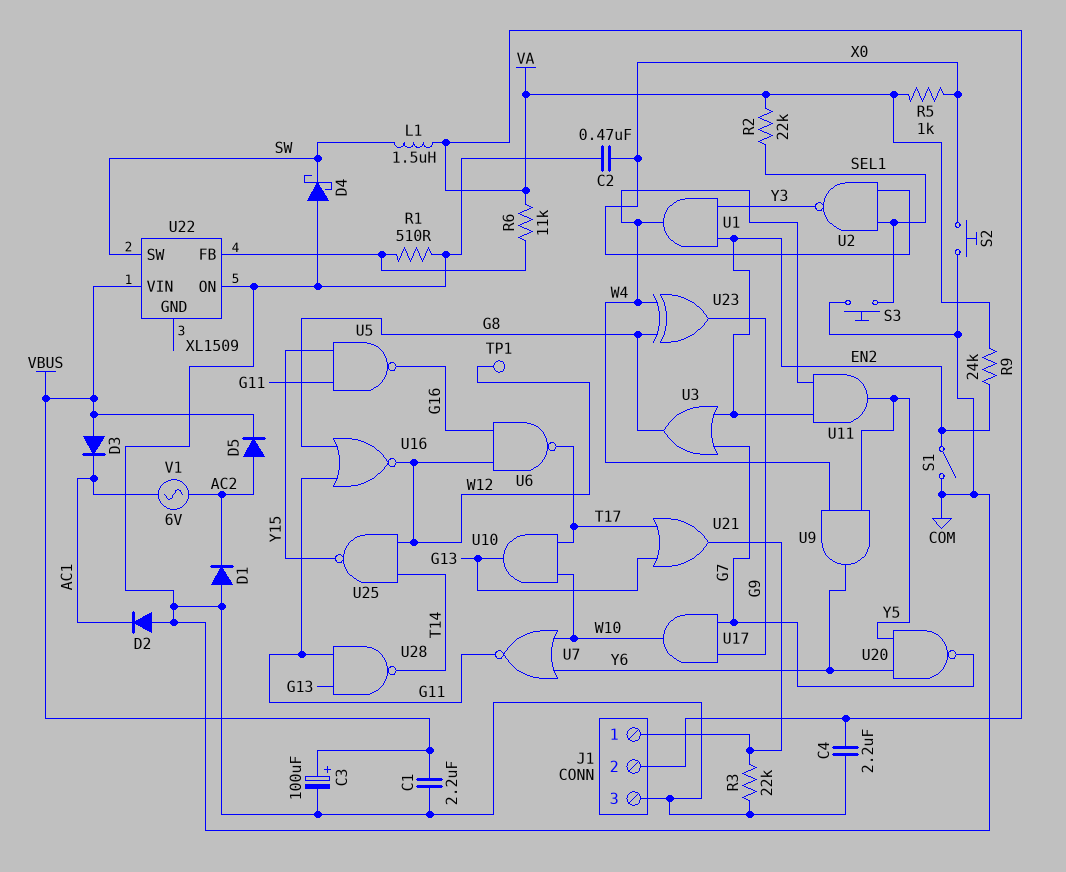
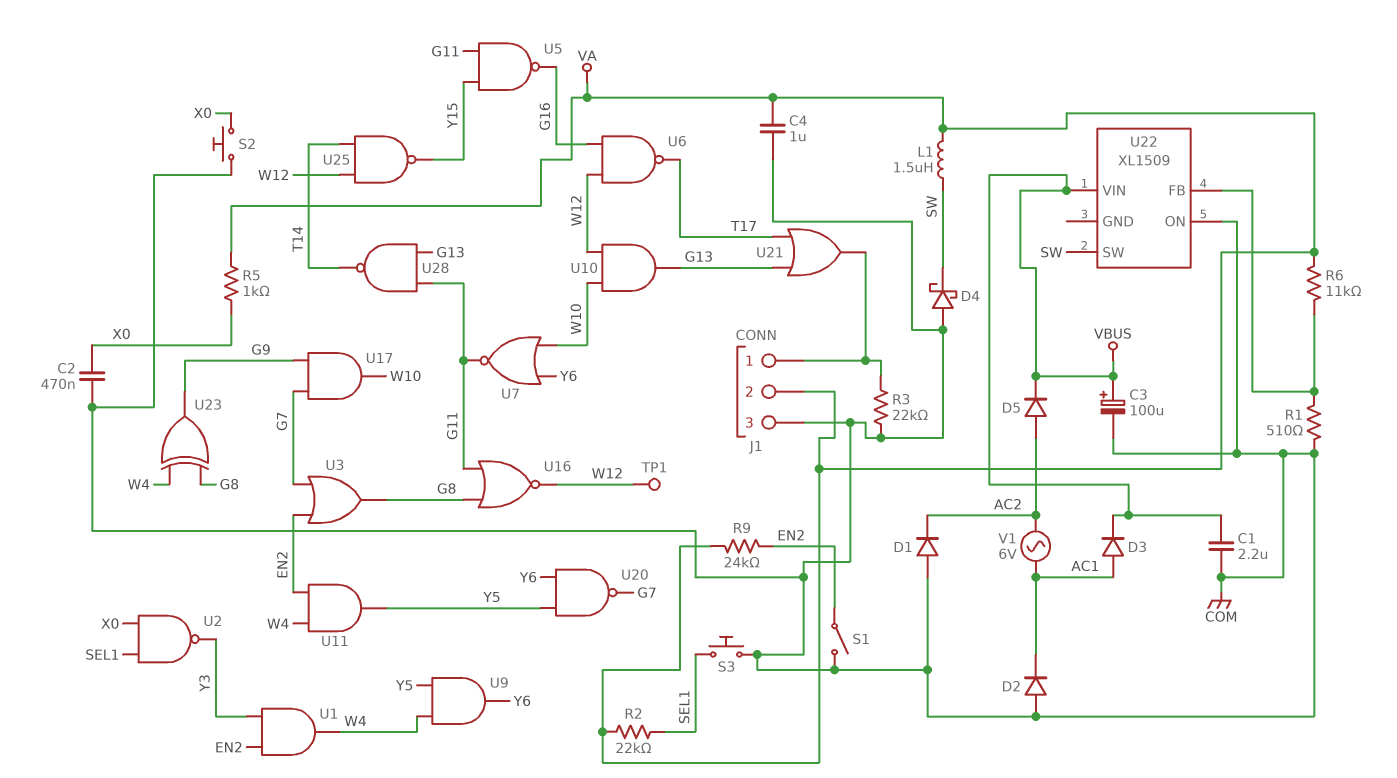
C4: 2.2uF (COM, VA) -> 1uF (COM, VA)
D3: diode (A VBUS, K AC1) -> diode (A AC1, K VBUS)
U10: AND (in T17, in W10, out G13) -> AND (in W10, in W12, out G13)

